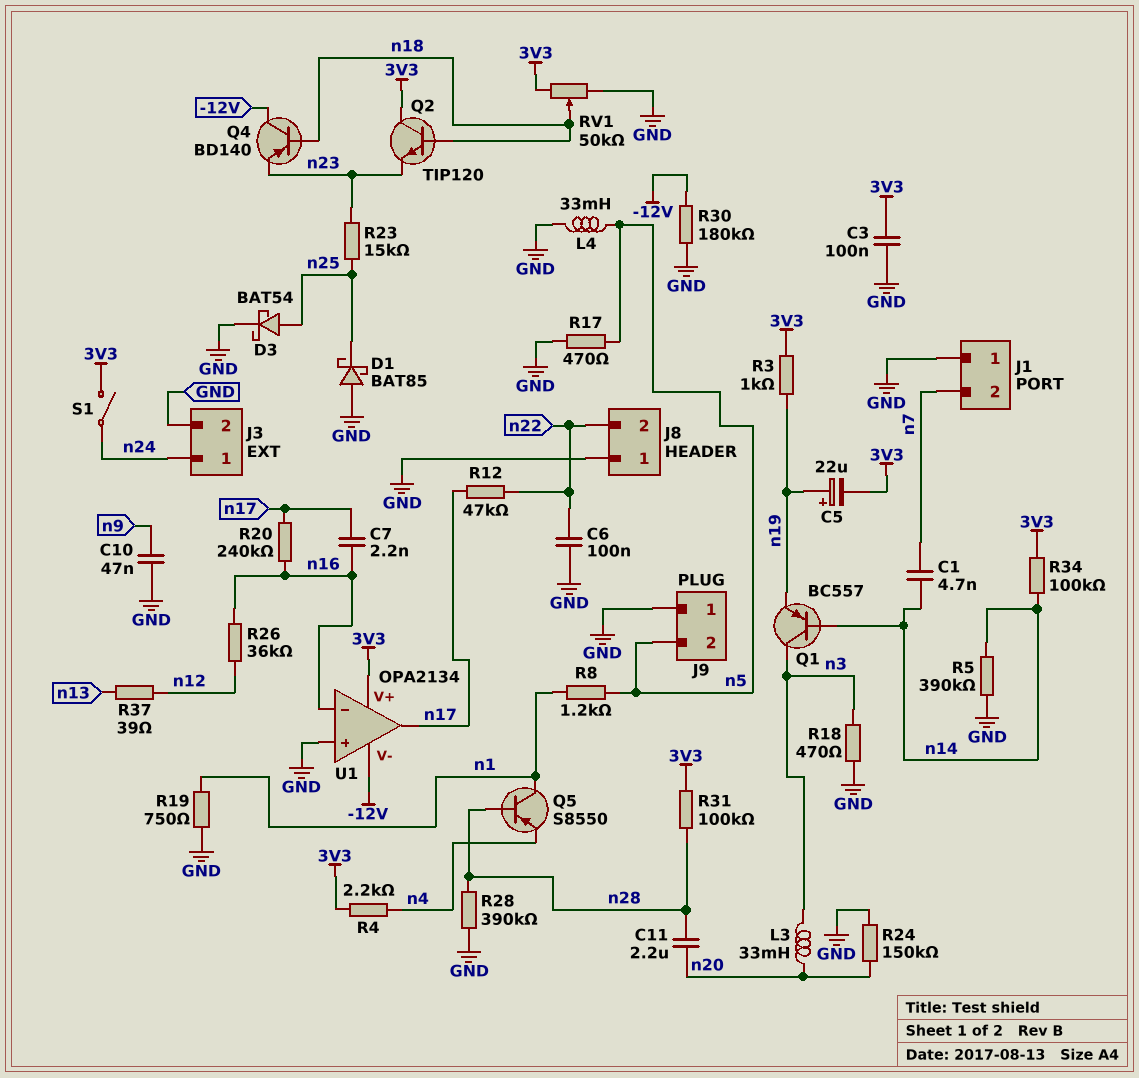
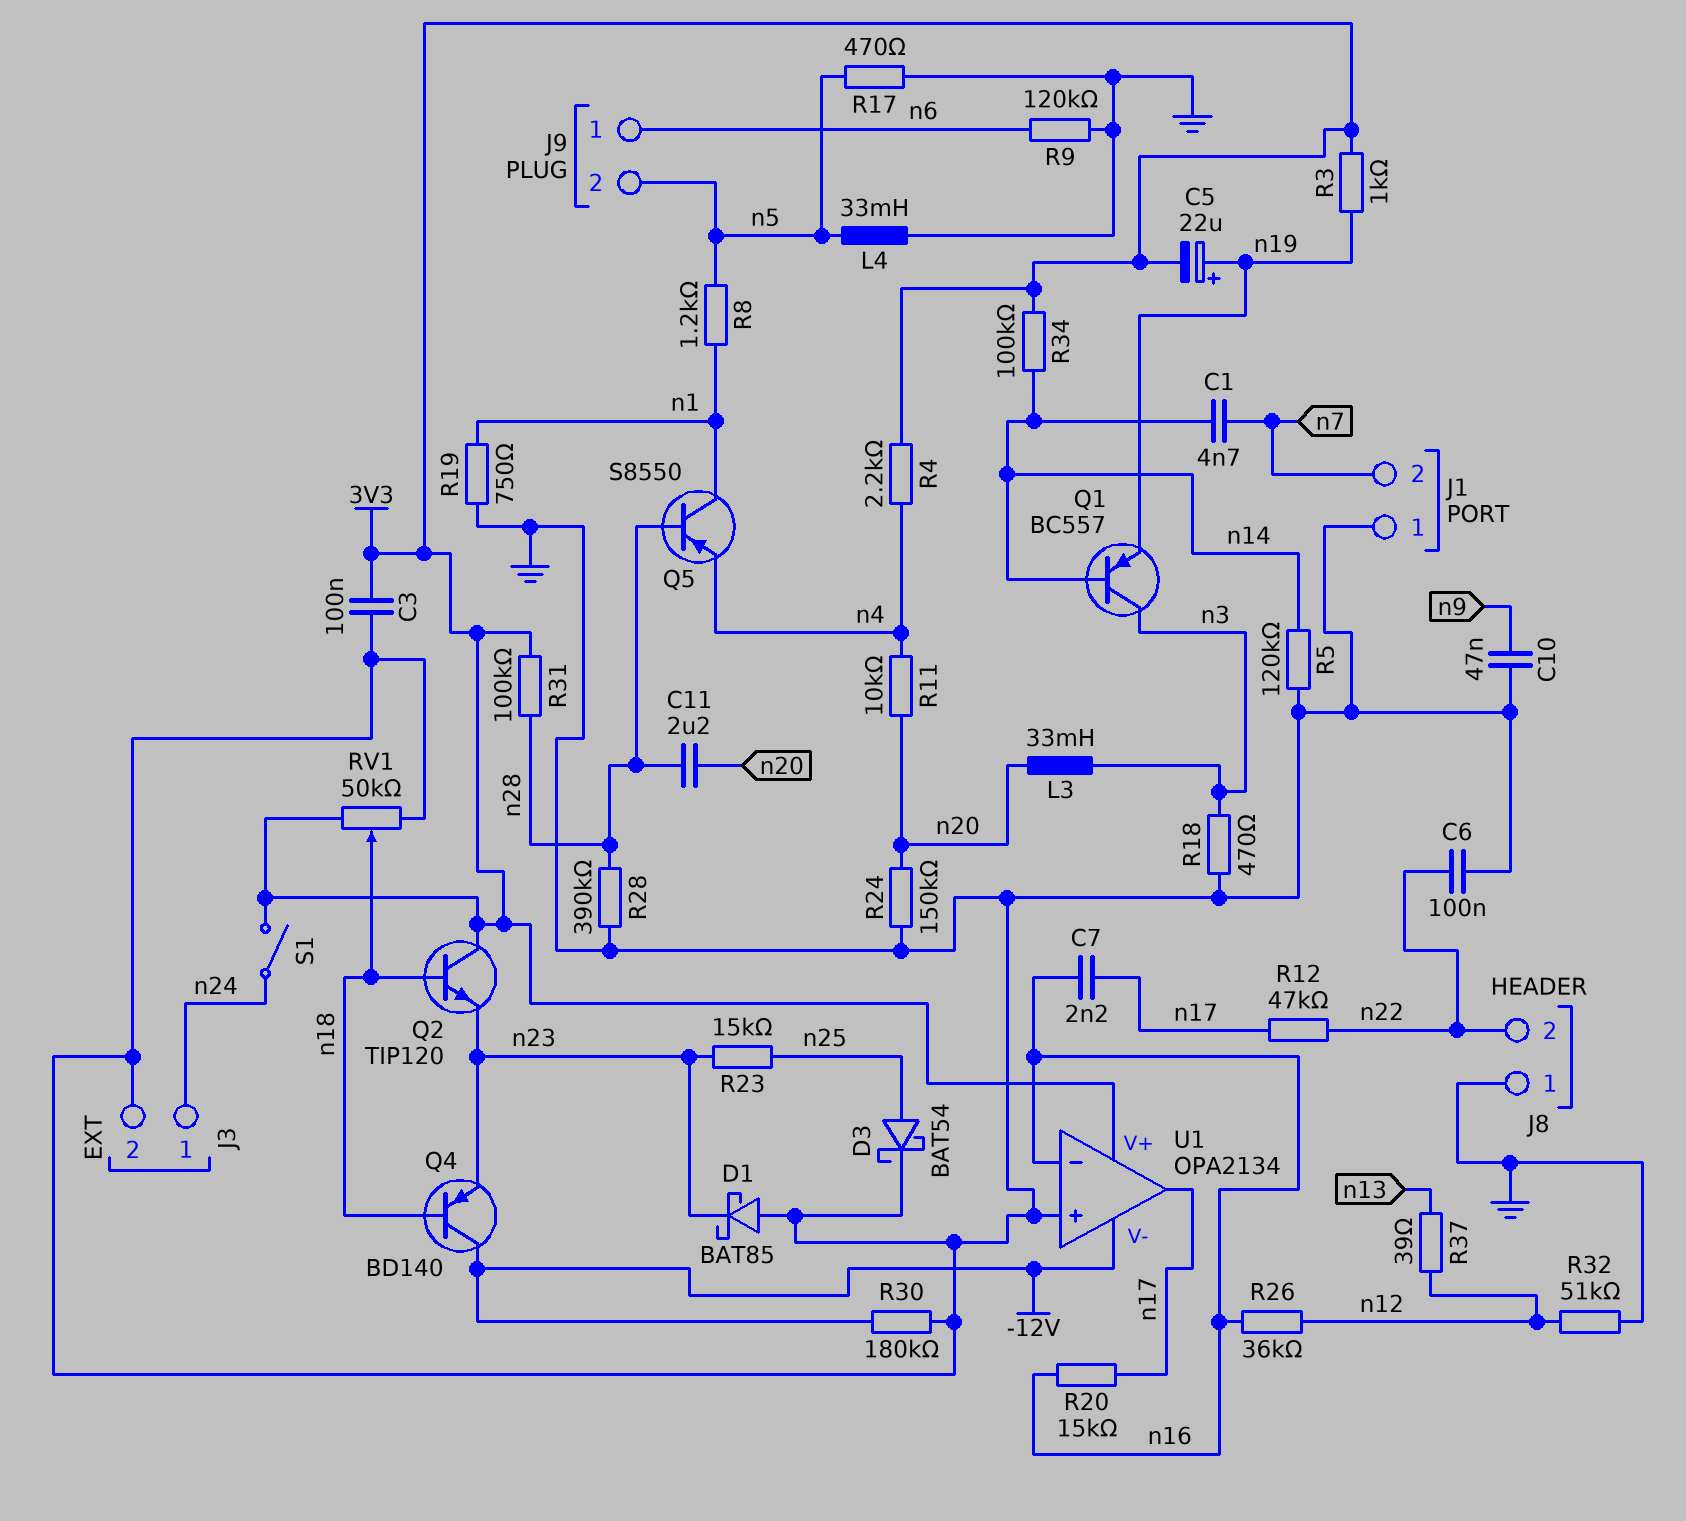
D1: schottky BAT85 (A GND, K n25) -> schottky BAT85 (A GND, K n23)
J9 pin 1: GND -> n6
R5: 390k (GND, n14) -> 120k (GND, n14)
R9: none -> 120k (GND, n6)
R11: none -> 10k (n4, n20)
R20: 240k (n16, n17) -> 15k (n16, n17)
R32: none -> 51k (GND, n12)

